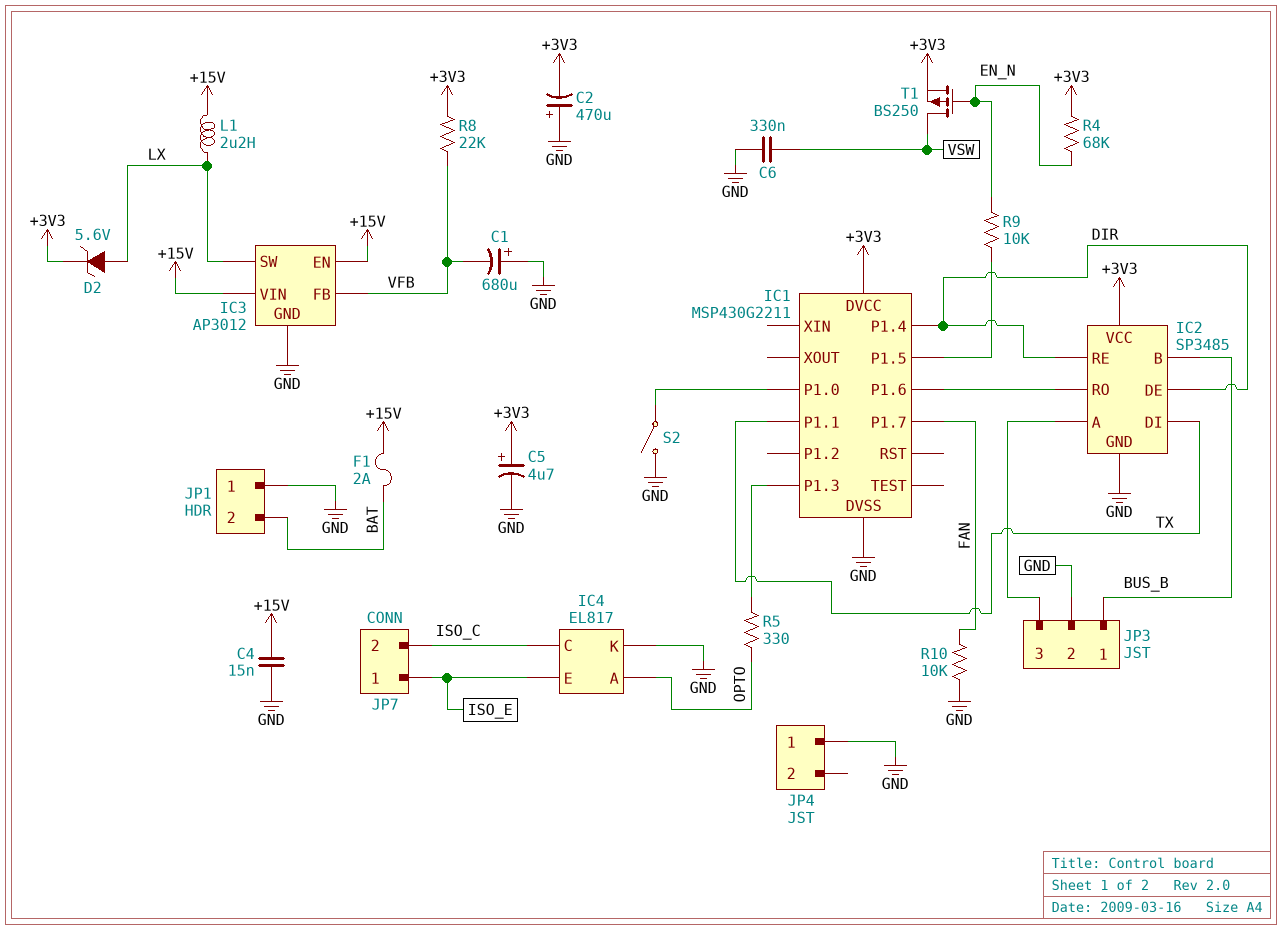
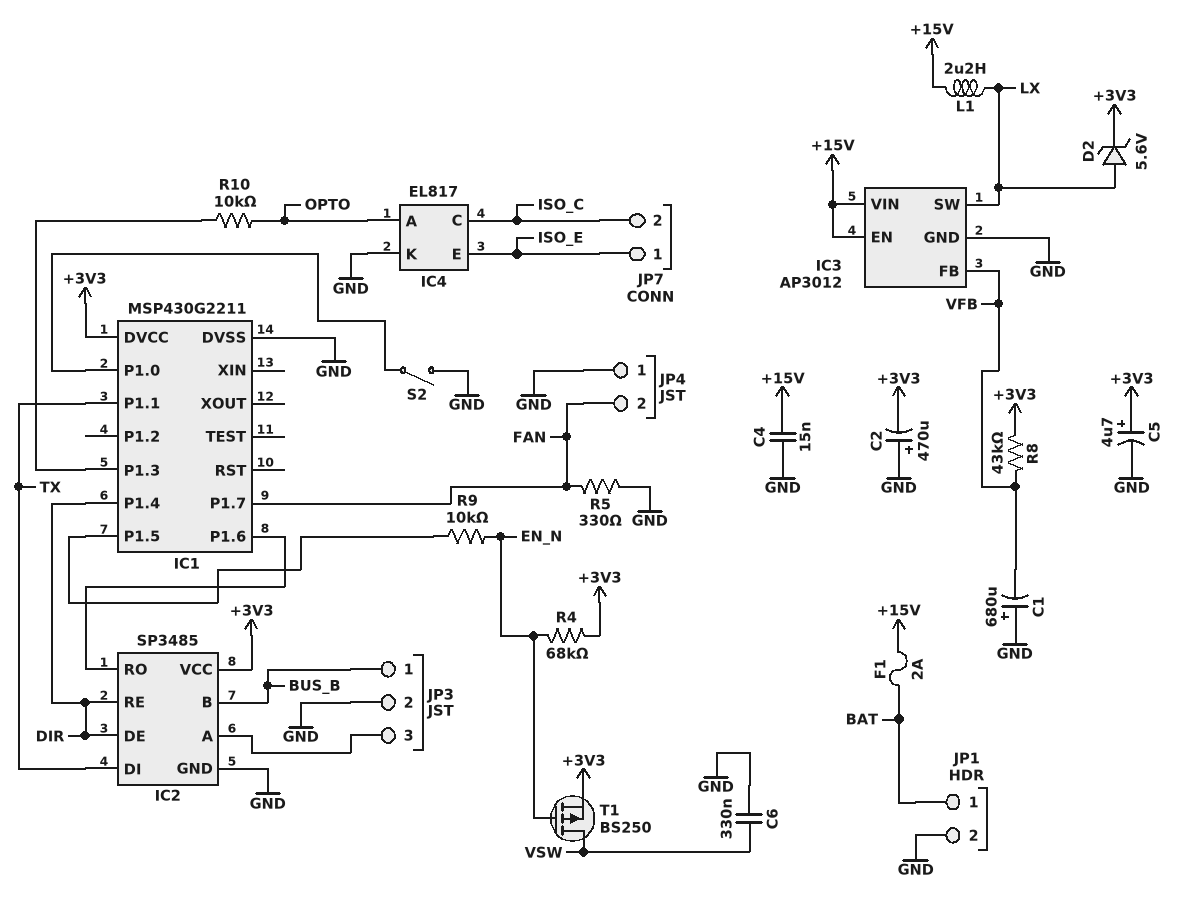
JP1 pin 1: GND -> BAT
JP1 pin 2: BAT -> GND
JP4 pin 2: none -> FAN
R5: 330 (IC1/P1.3, OPTO) -> 330 (FAN, GND)
R8: 22k (+3V3, VFB) -> 43k (+3V3, VFB)
R10: 10k (FAN, GND) -> 10k (IC1/P1.3, OPTO)

